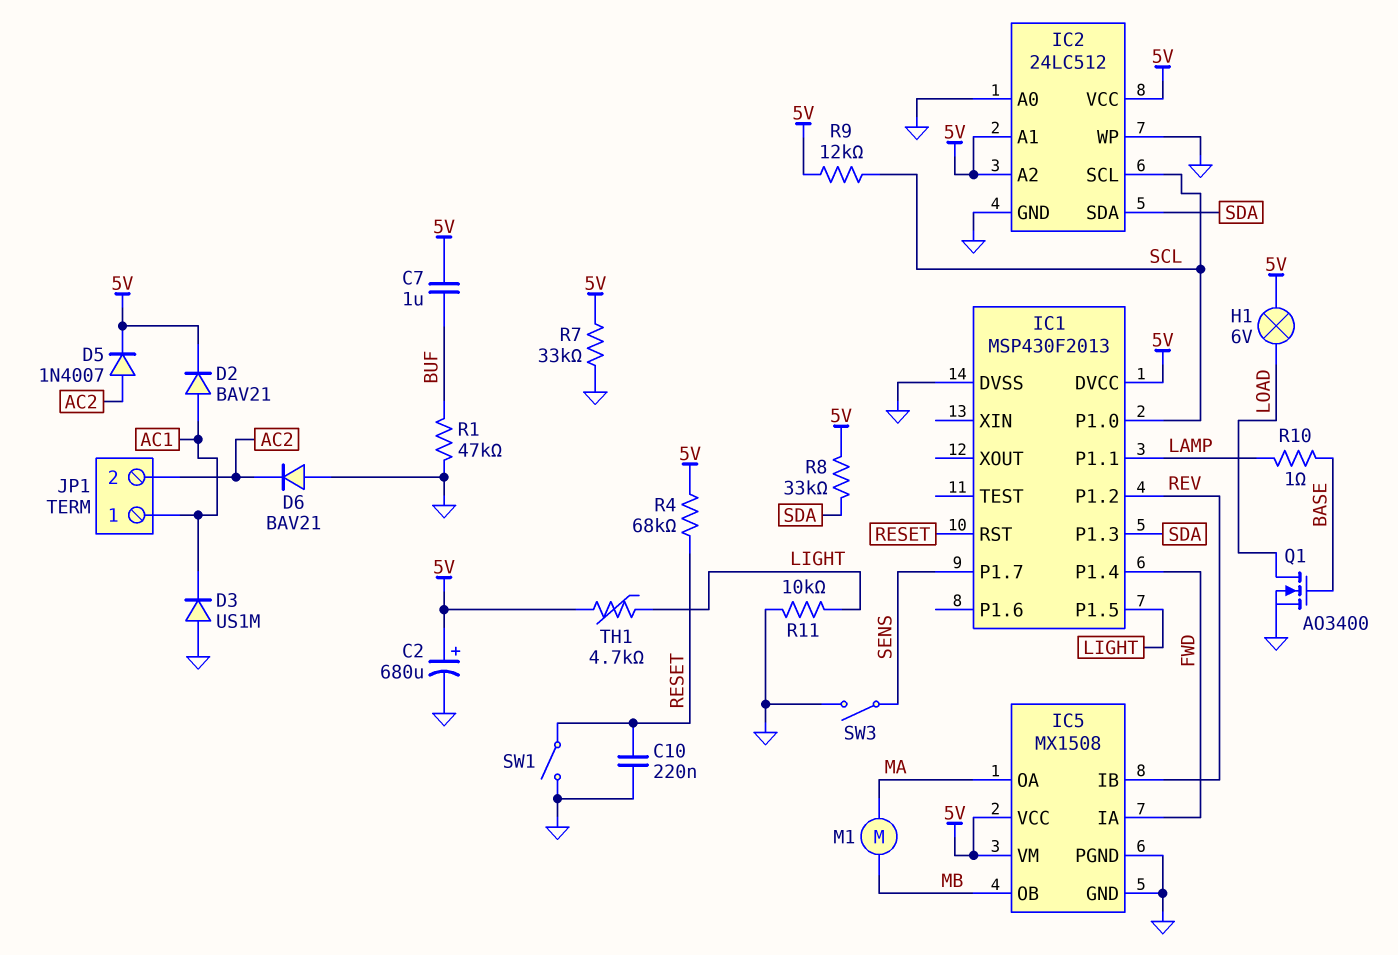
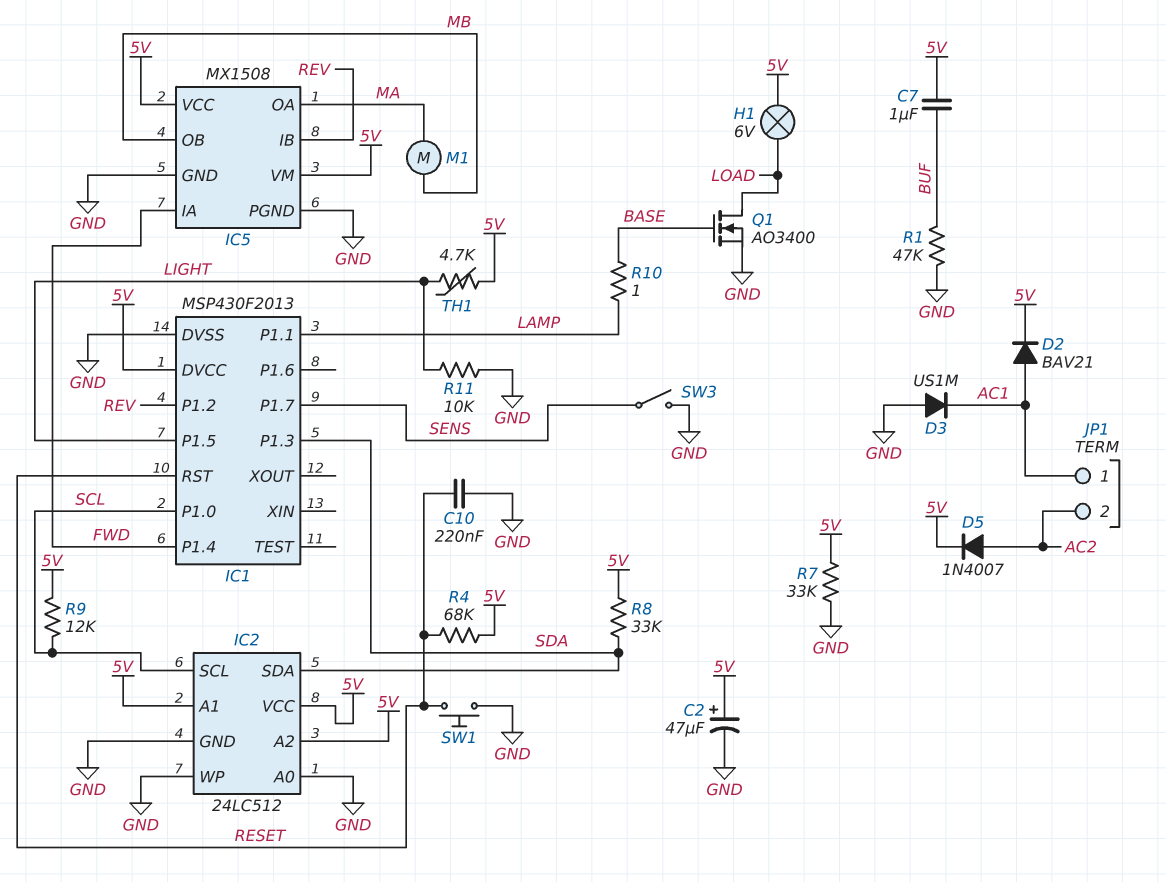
C2: 680uF (plus 5V, minus GND) -> 47uF (plus 5V, minus GND)
D6: diode BAV21 (A GND, K AC2) -> none
SW1: switch (GND, RESET) -> button (GND, RESET)

